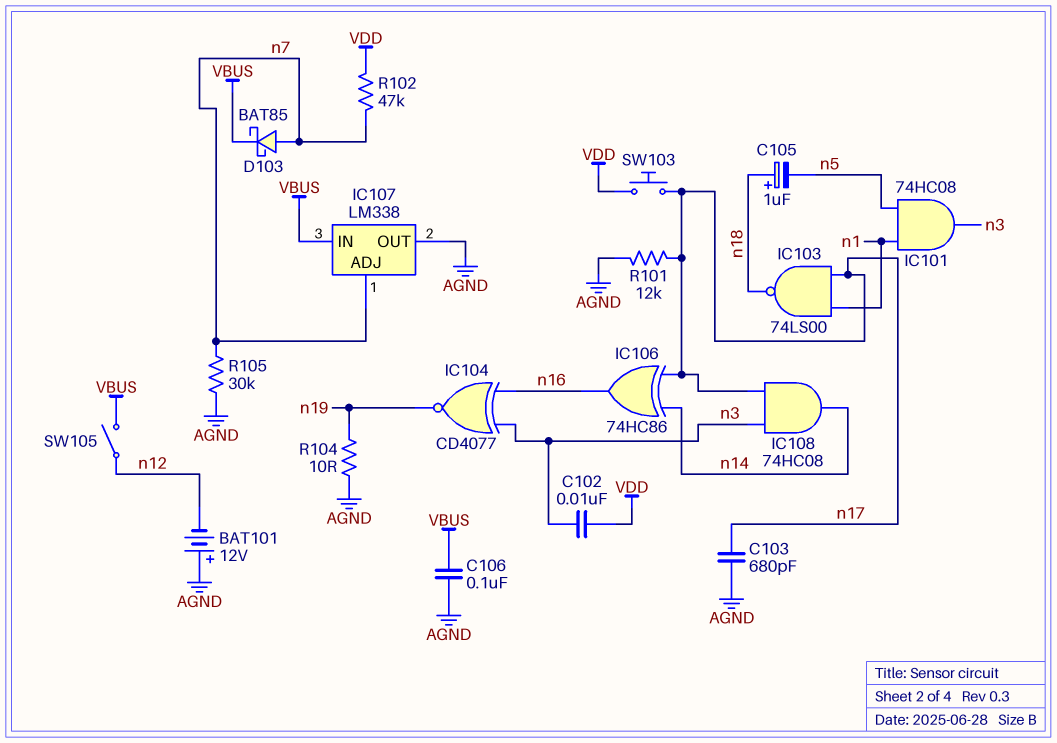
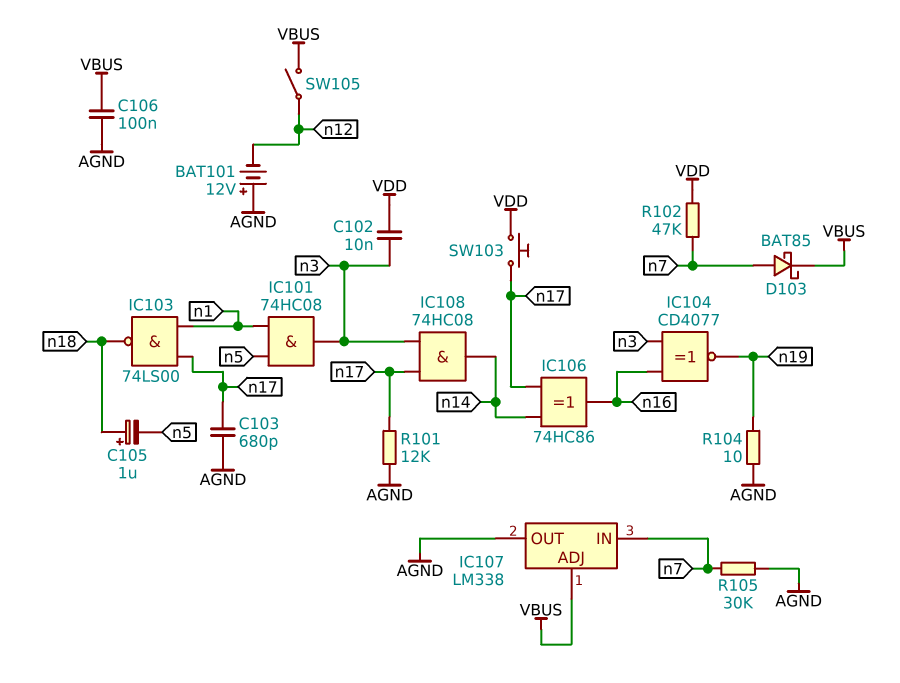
IC107 pin ADJ: n7 -> VBUS
IC107 pin IN: VBUS -> n7

